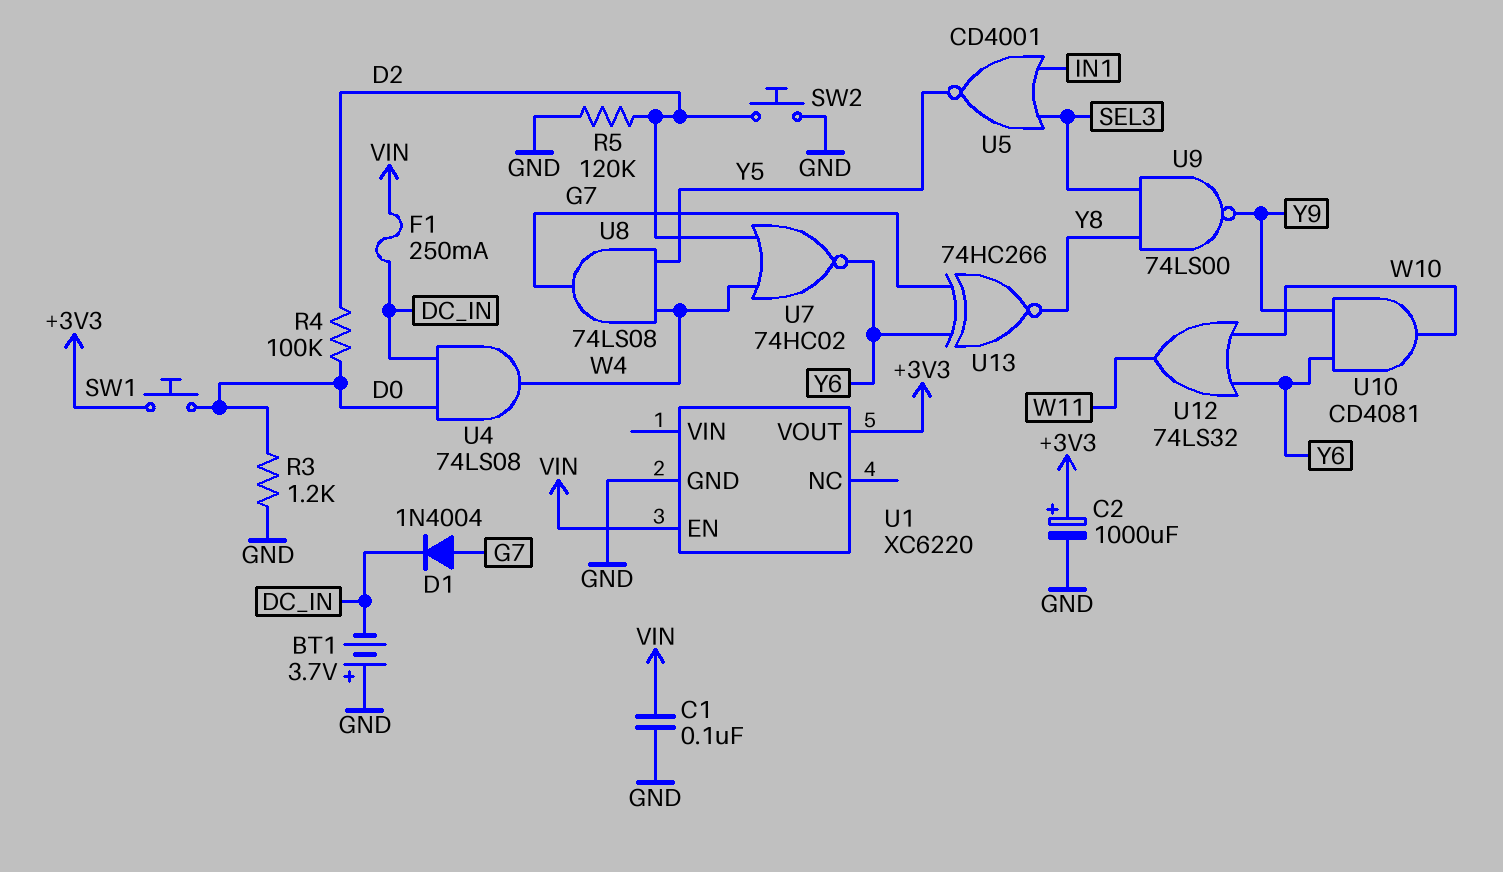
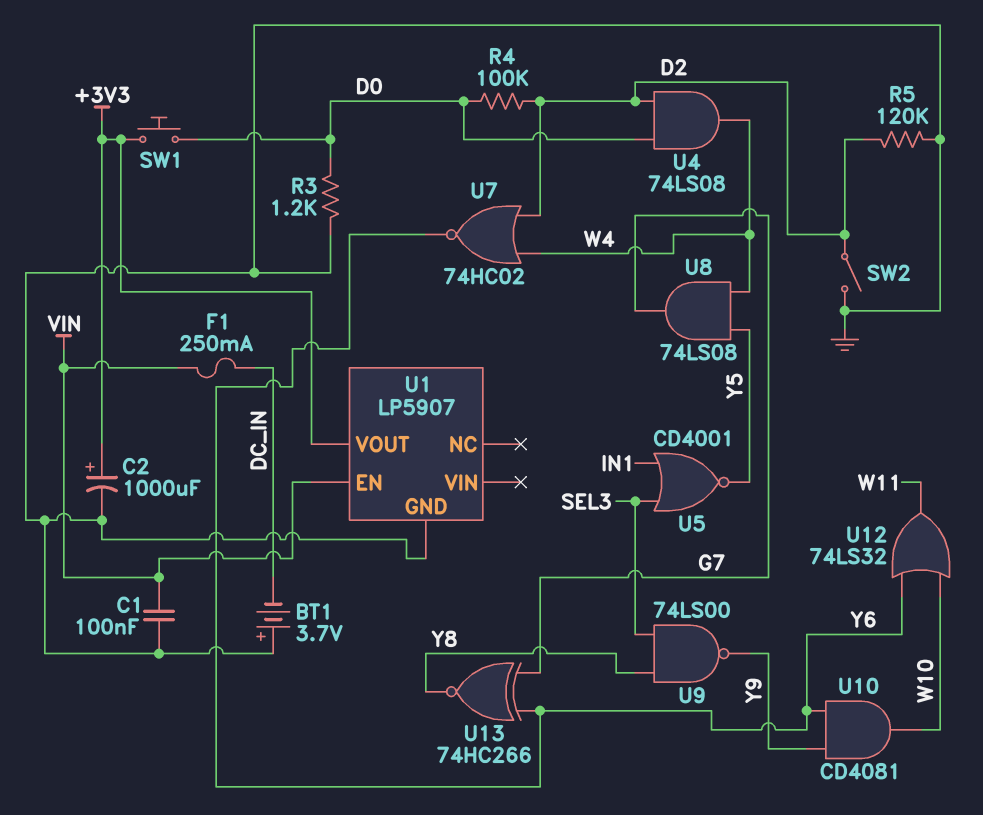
D1: diode 1N4004 (A G7, K DC_IN) -> none
SW2: button (D2, GND) -> switch (D2, GND)
U1: XC6220 -> LP5907
U4: AND 74LS08 (in D0, in DC_IN, out W4) -> AND 74LS08 (in D0, in D2, out W4)

